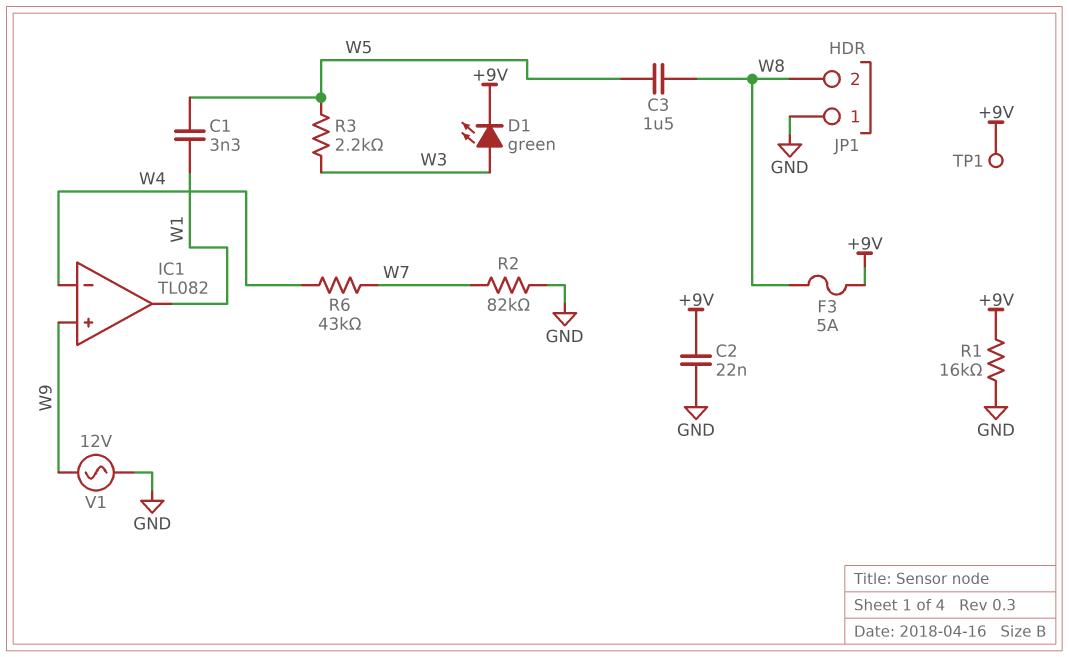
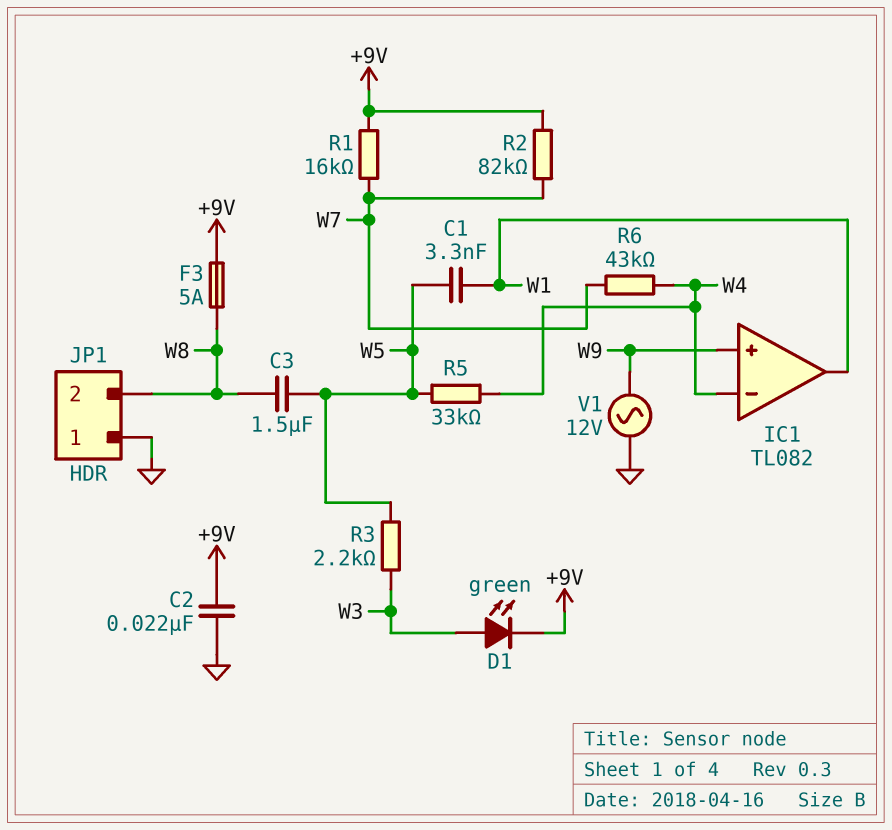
R1: 16k (+9V, GND) -> 16k (+9V, W7)
R2: 82k (GND, W7) -> 82k (+9V, W7)
R5: none -> 33k (W4, W5)
TP1: test point (+9V) -> none

